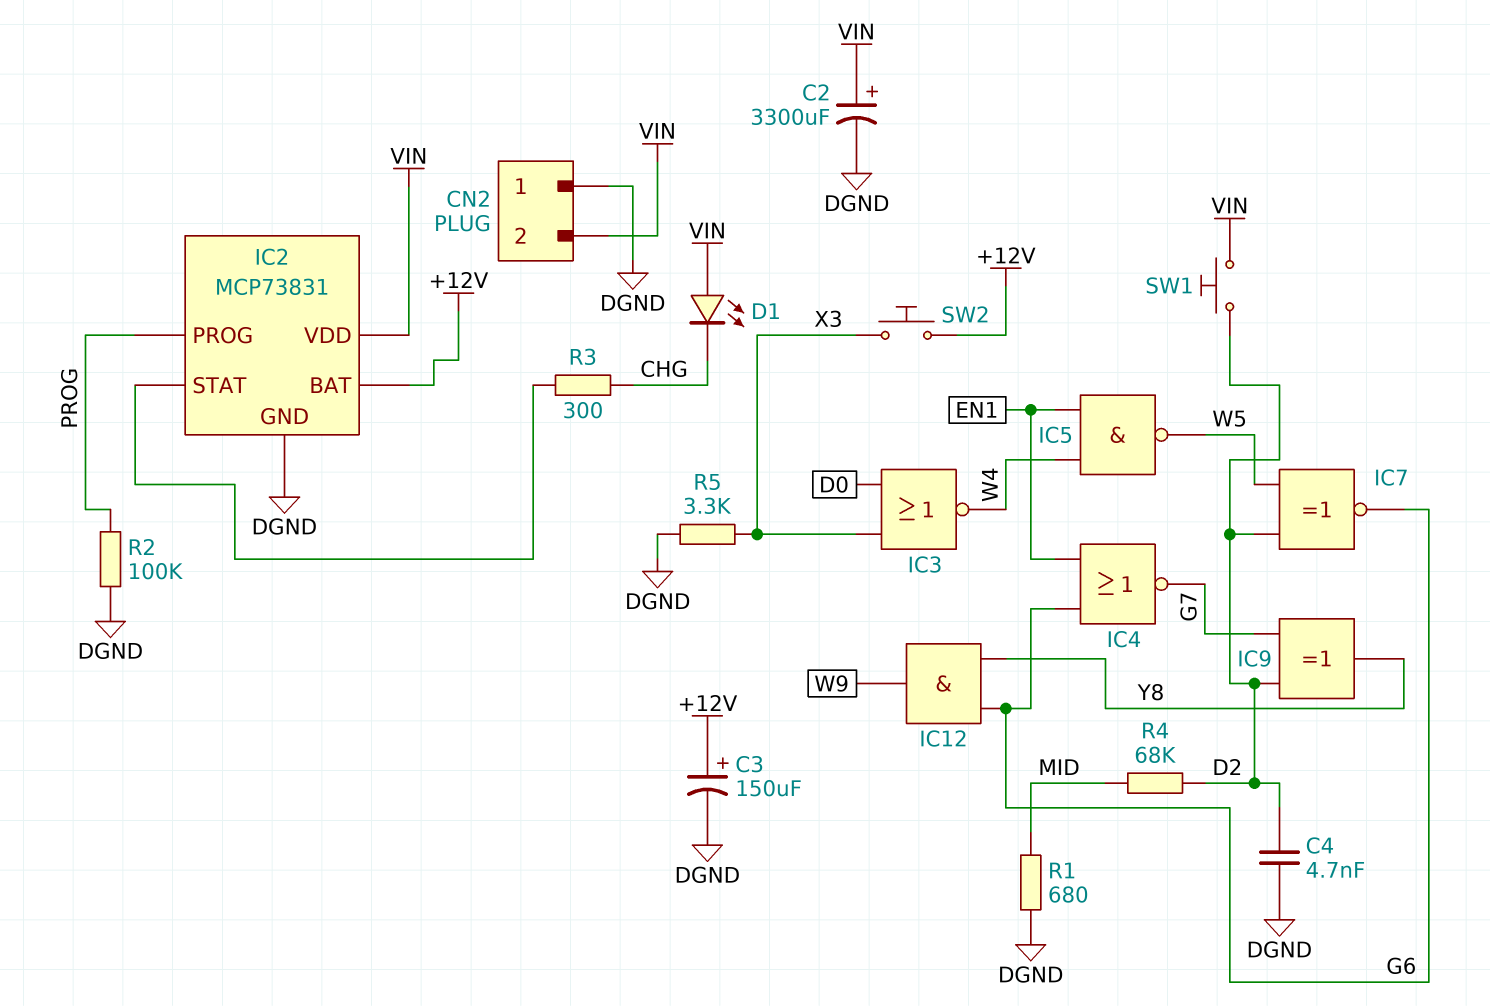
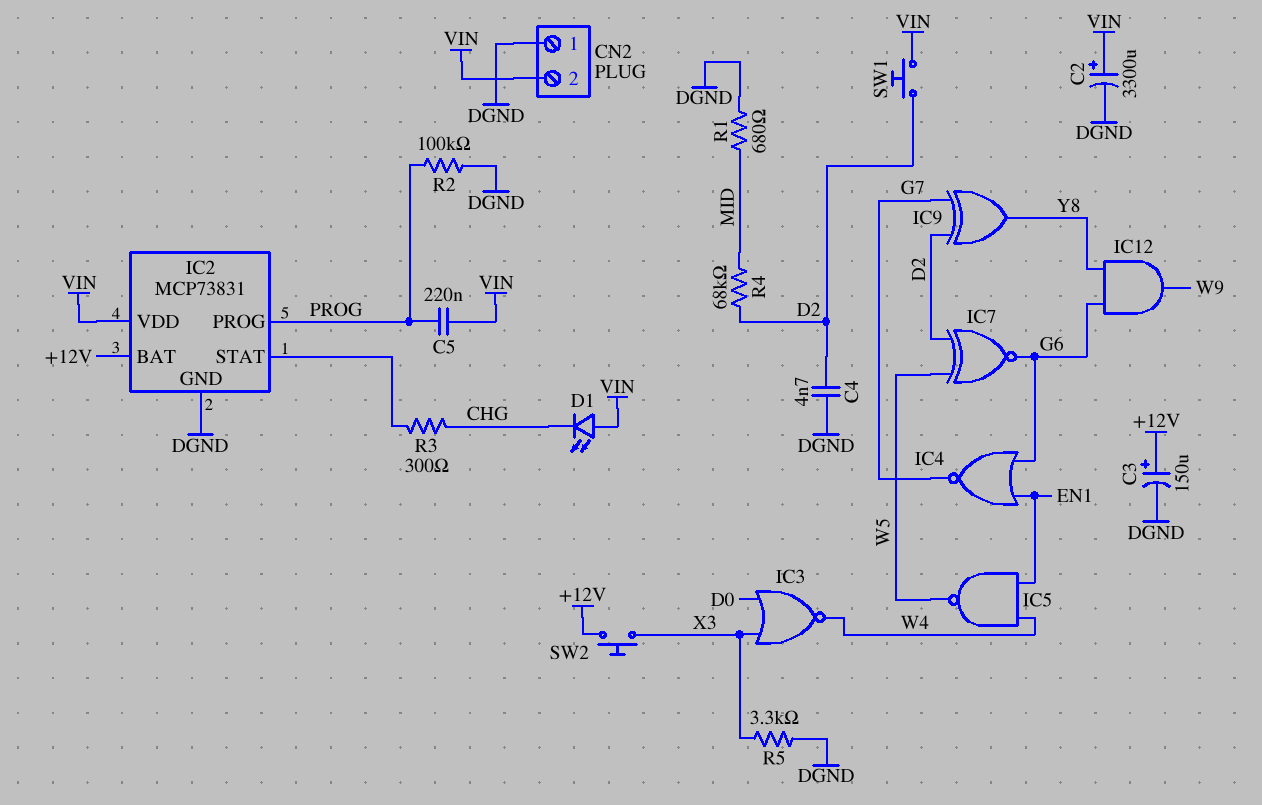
C5: none -> 220nF (PROG, VIN)

